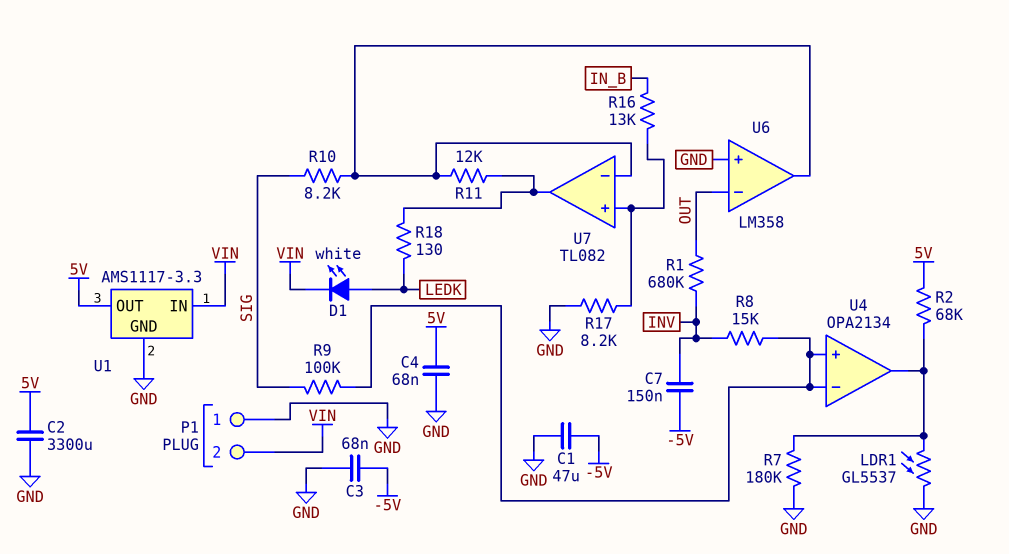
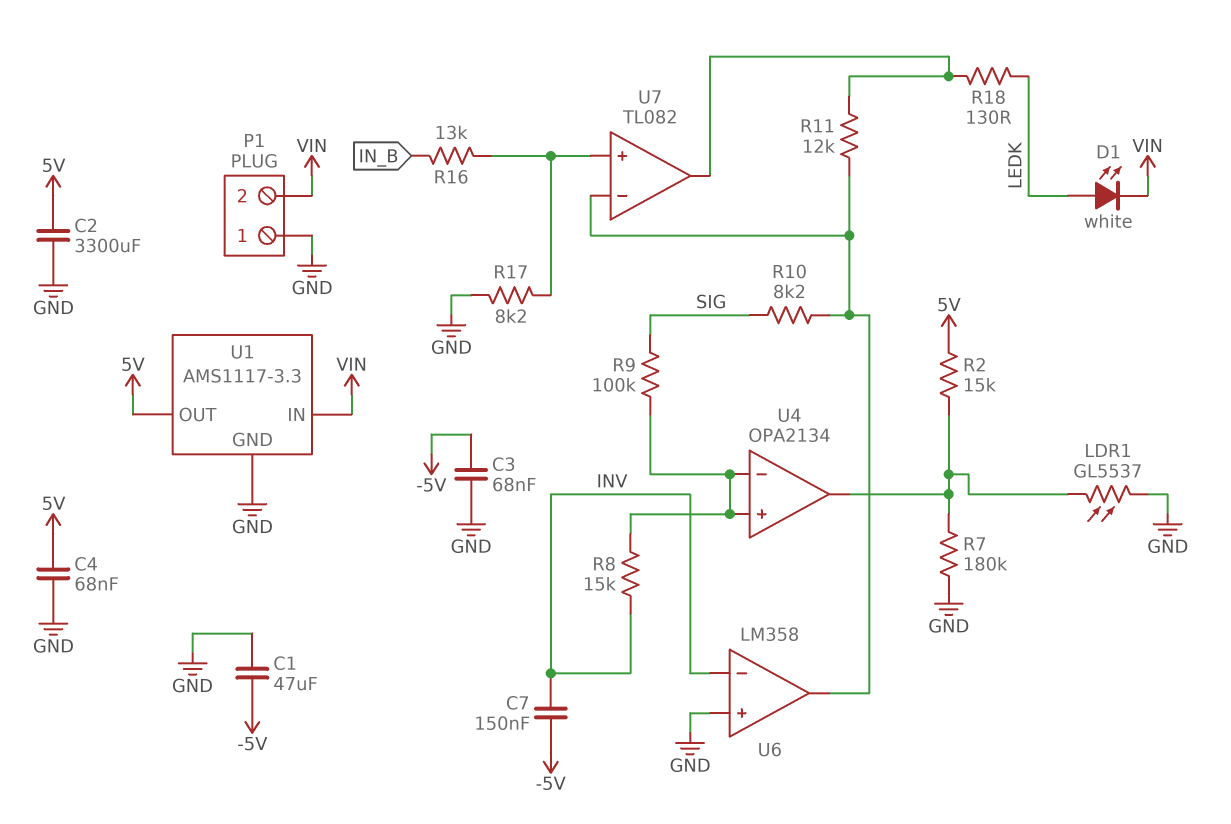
R1: 680k (INV, OUT) -> none
R2: 68k (5V, U4/out) -> 15k (5V, U4/out)
U6 pin in-: OUT -> INV

